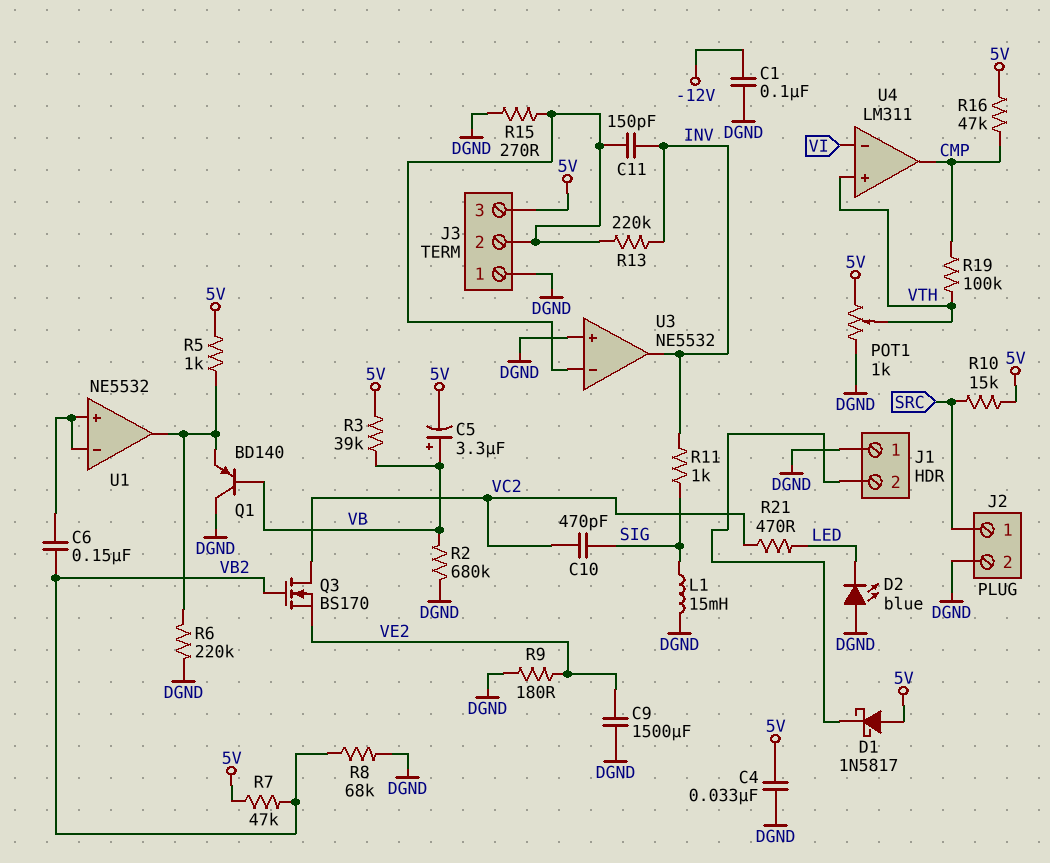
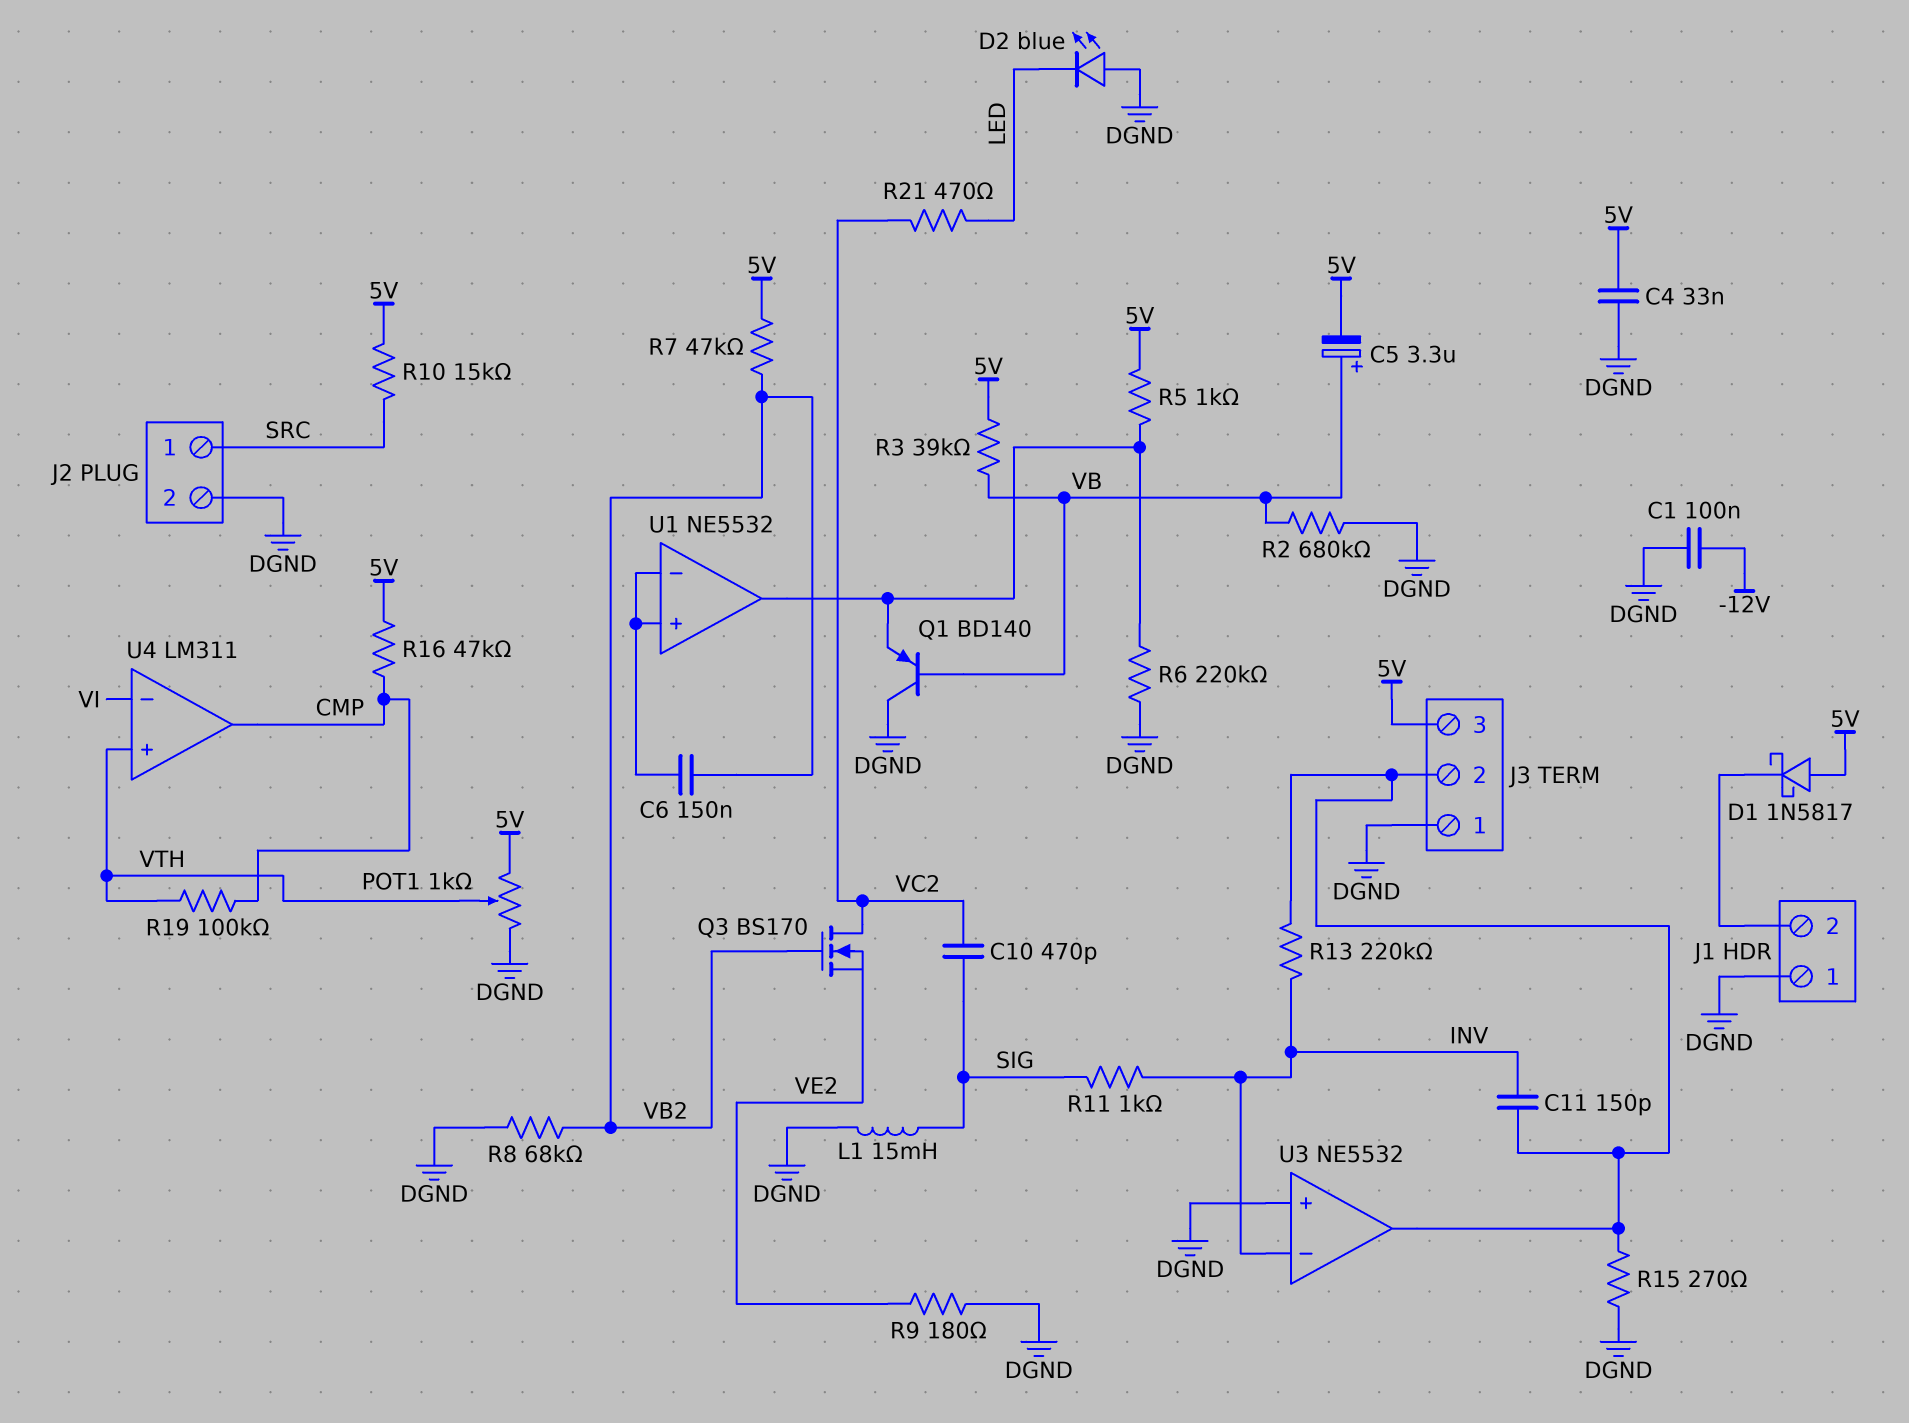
C9: 1500uF (DGND, VE2) -> none
U3 pin in-: J3/2 -> INV
U3 pin out: INV -> J3/2

